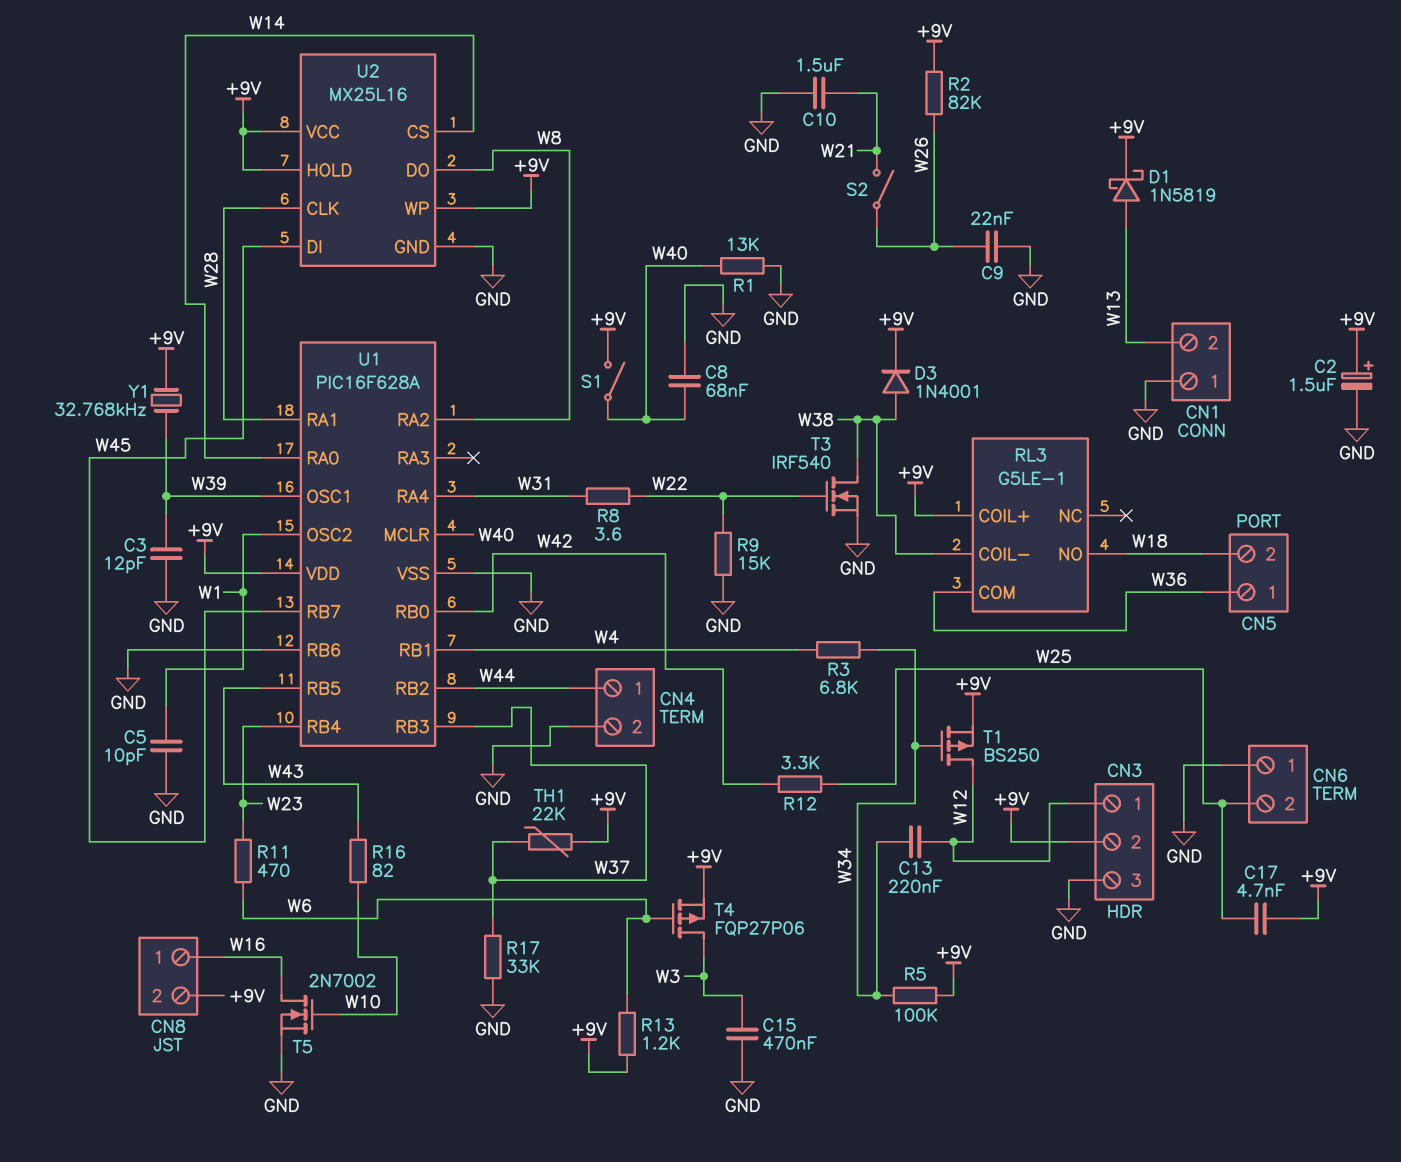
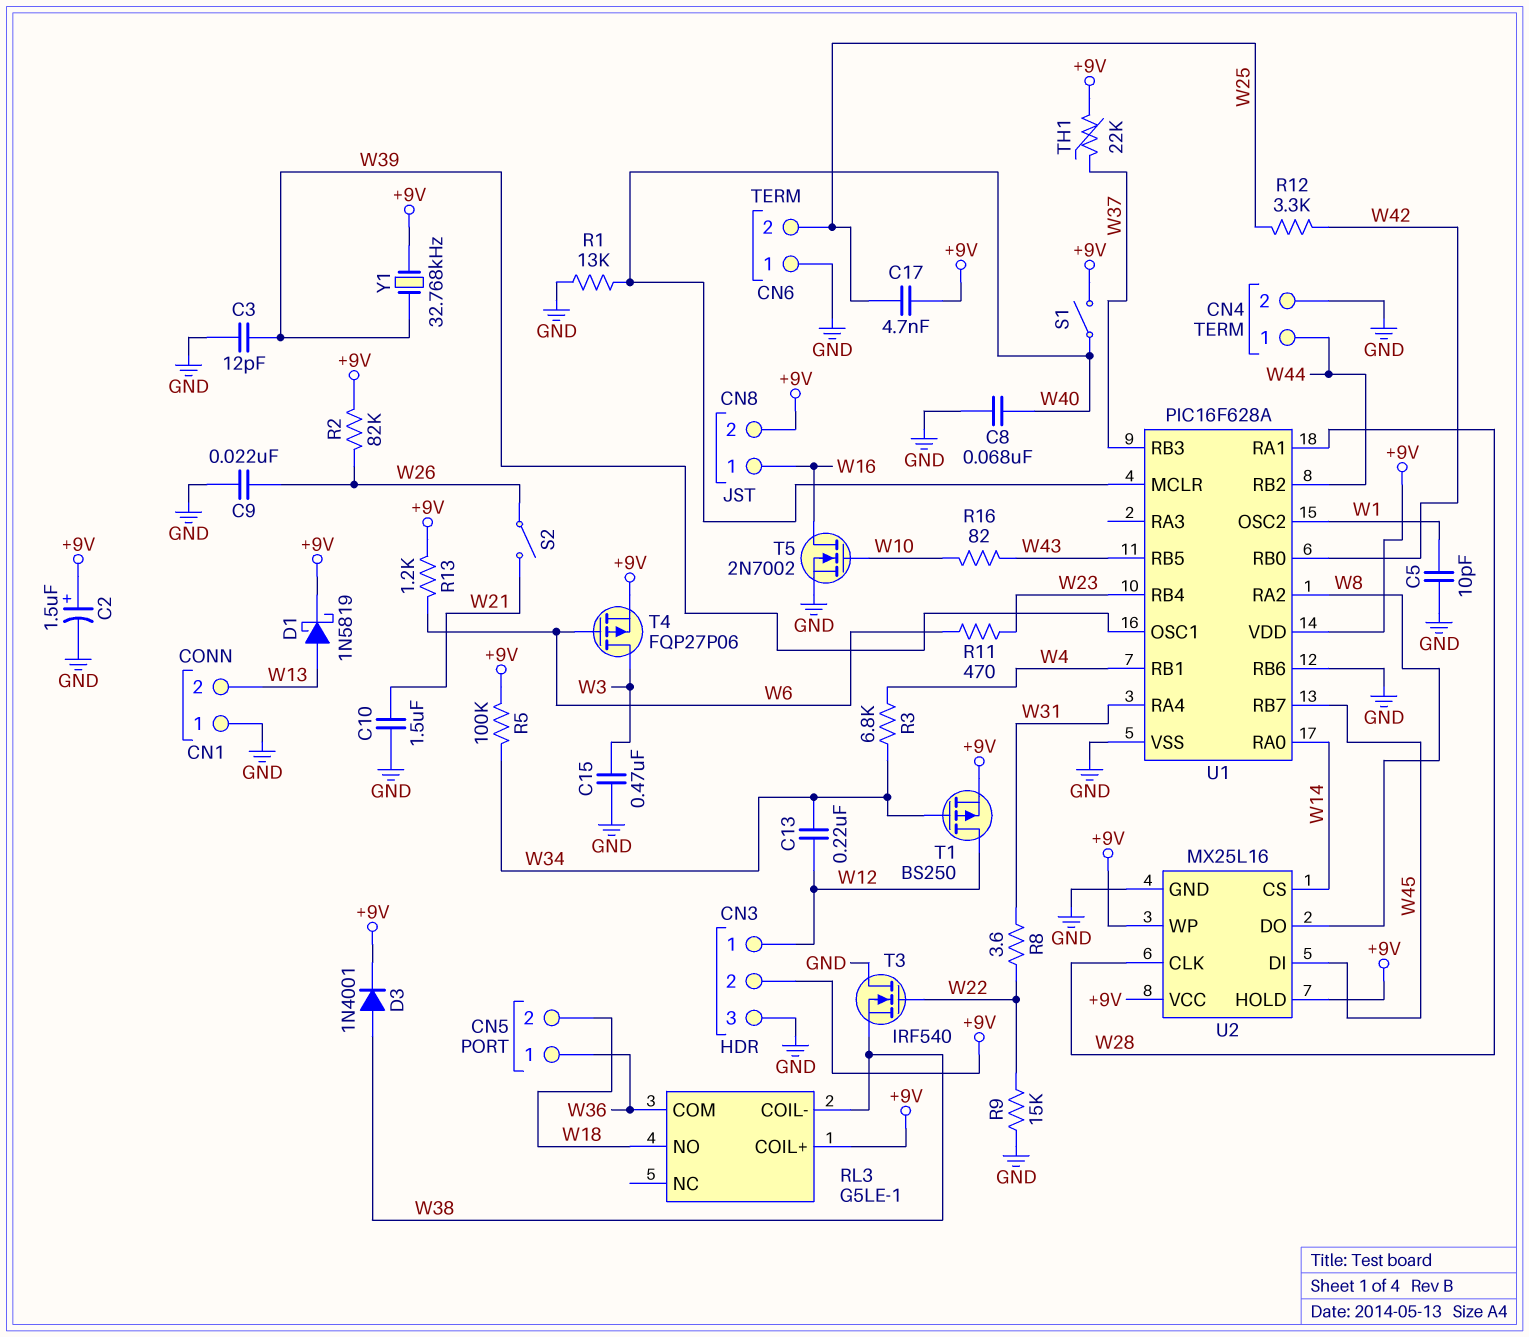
R17: 33k (GND, W37) -> none
T3: NMOS IRF540 (G W22, D W38, S GND) -> NMOS IRF540 (G W22, D GND, S W38)

